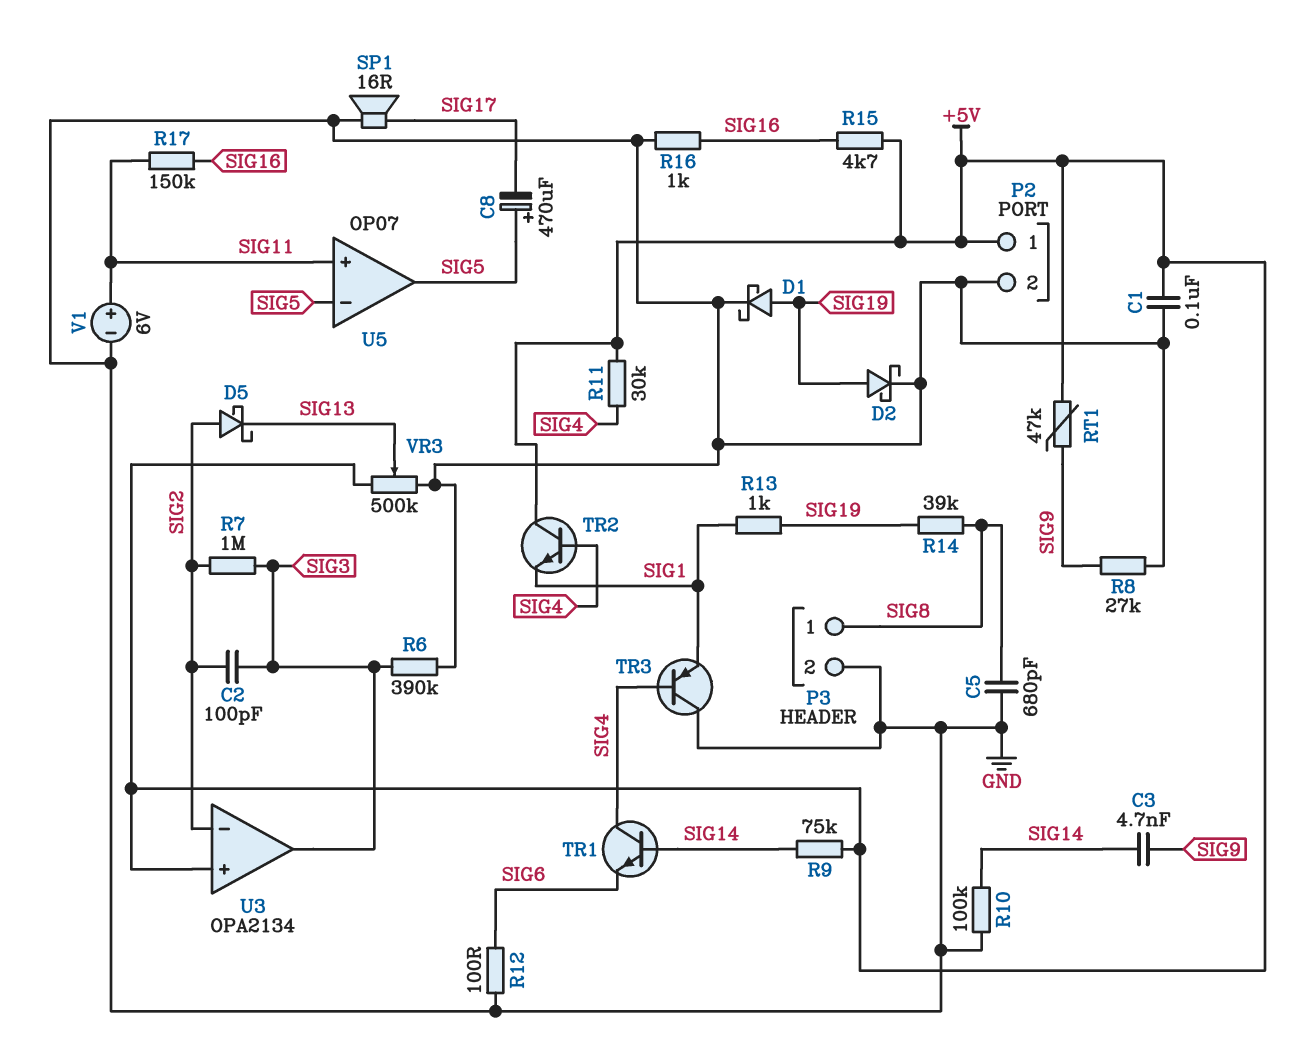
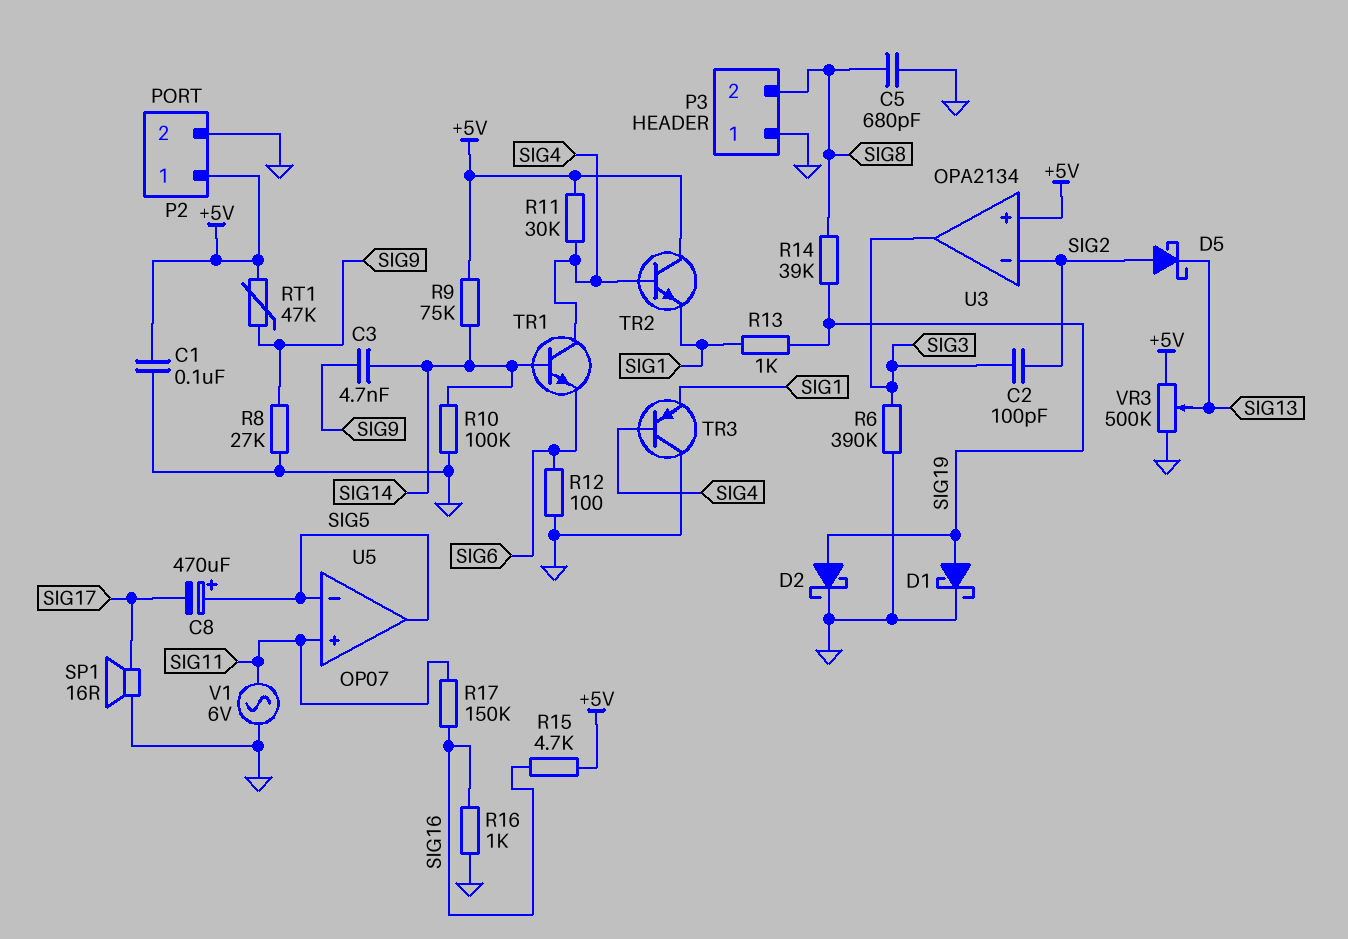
P3 pin 1: SIG8 -> GND
P3 pin 2: GND -> SIG8
R7: 1M (SIG2, SIG3) -> none
V1: 6V (plus SIG11, minus GND) -> AC 6V (GND, SIG11)

